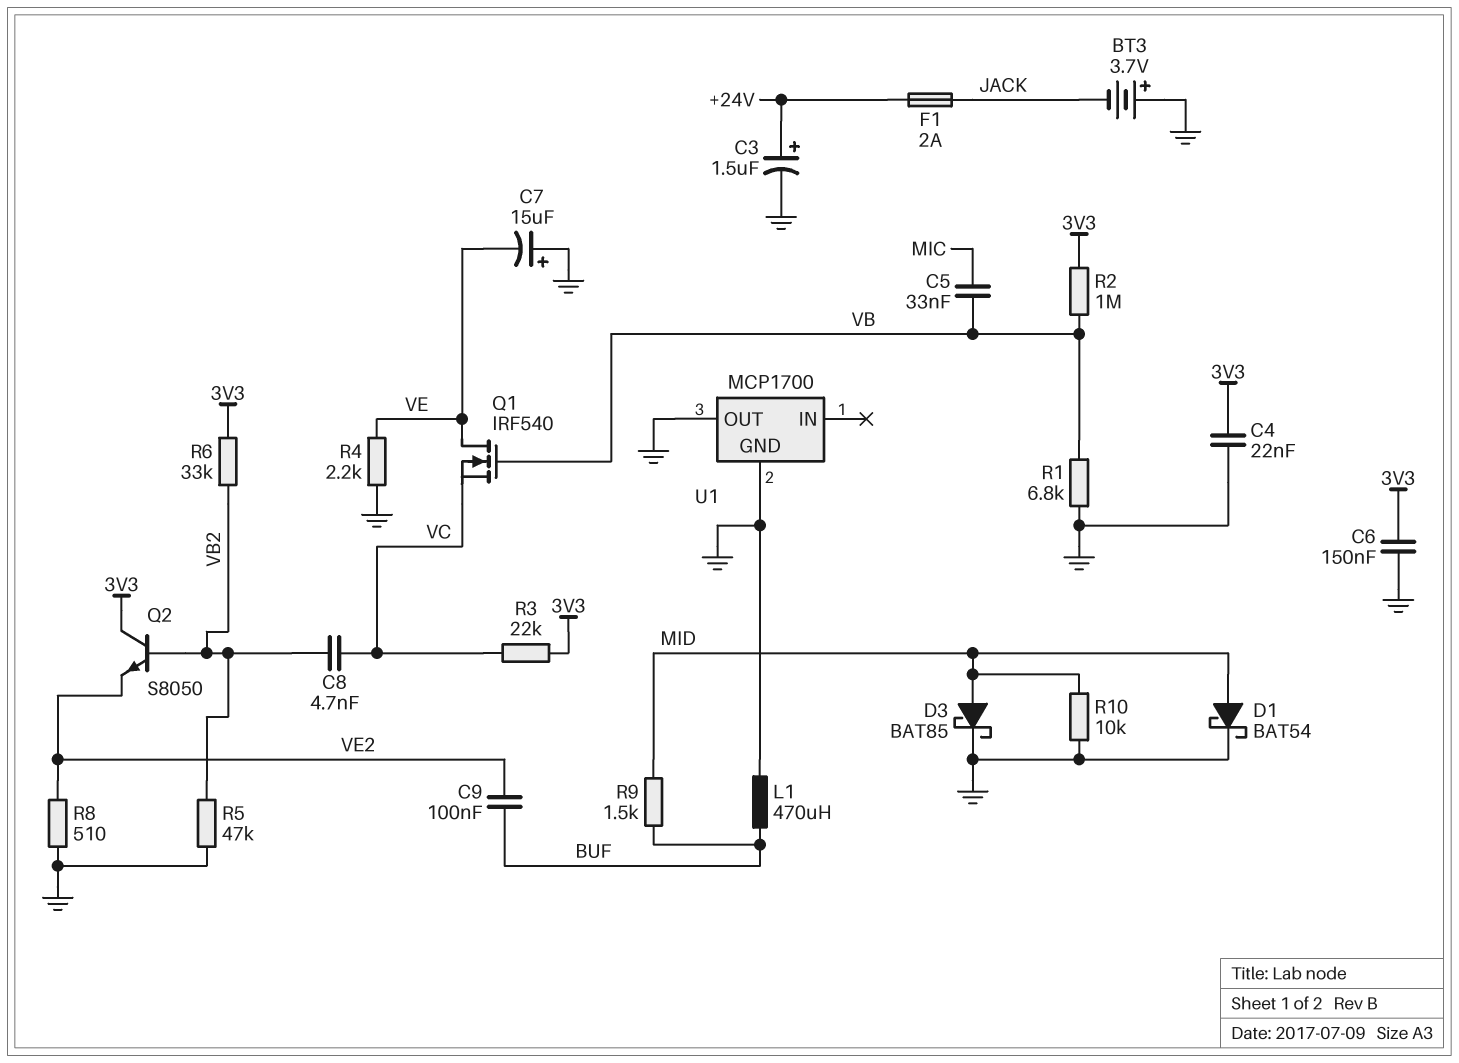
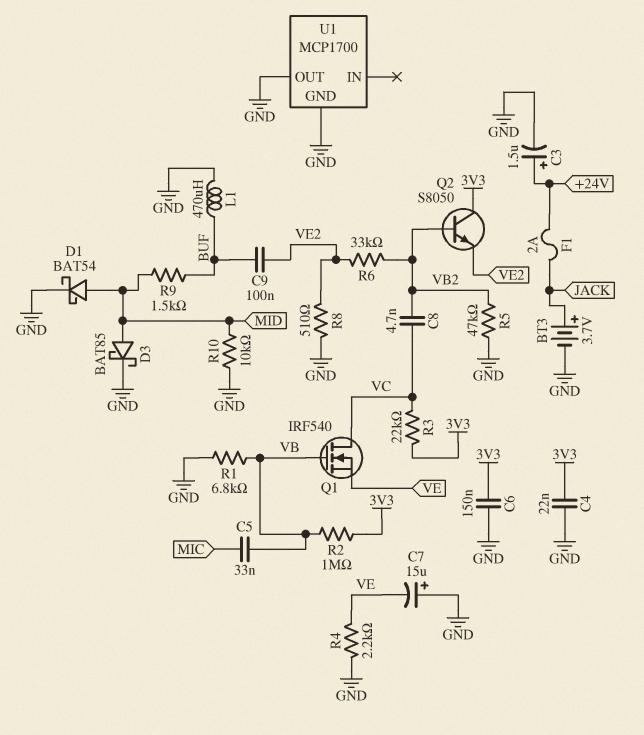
BT3: 3.7V (plus GND, minus JACK) -> 3.7V (plus JACK, minus GND)
Q1: NMOS IRF540 (G VB, D VE, S VC) -> NMOS IRF540 (G VB, D VC, S VE)
R6: 33k (3V3, VB2) -> 33k (VB2, VE2)

